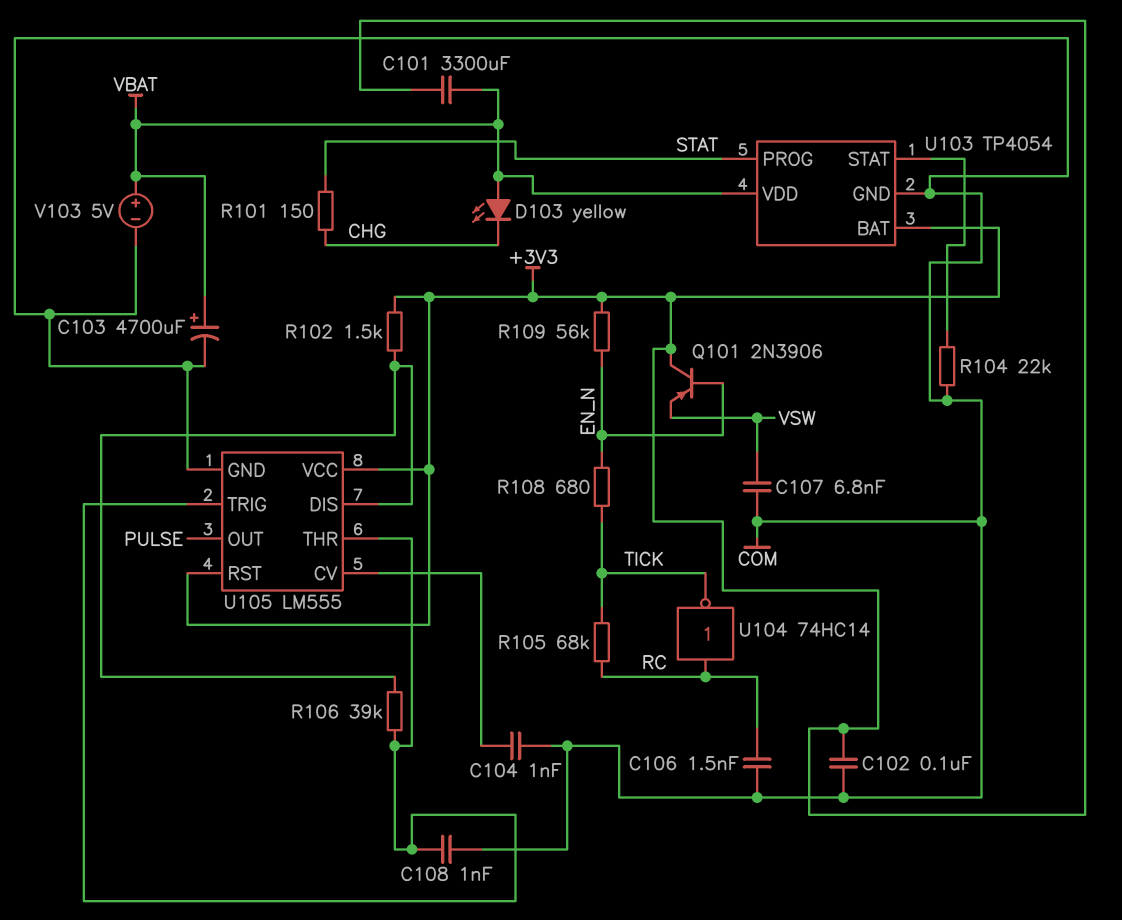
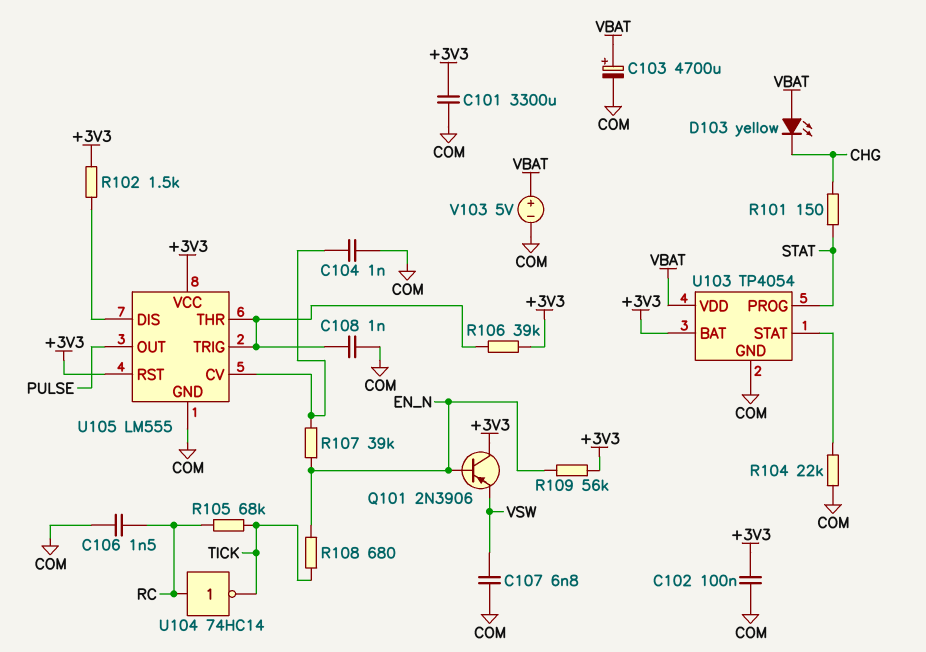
C101: 3300uF (+3V3, VBAT) -> 3300uF (+3V3, COM)
R106: 39k (U105/DIS, U105/THR) -> 39k (+3V3, U105/THR)
R107: none -> 39k (EN_N, U105/CV)

